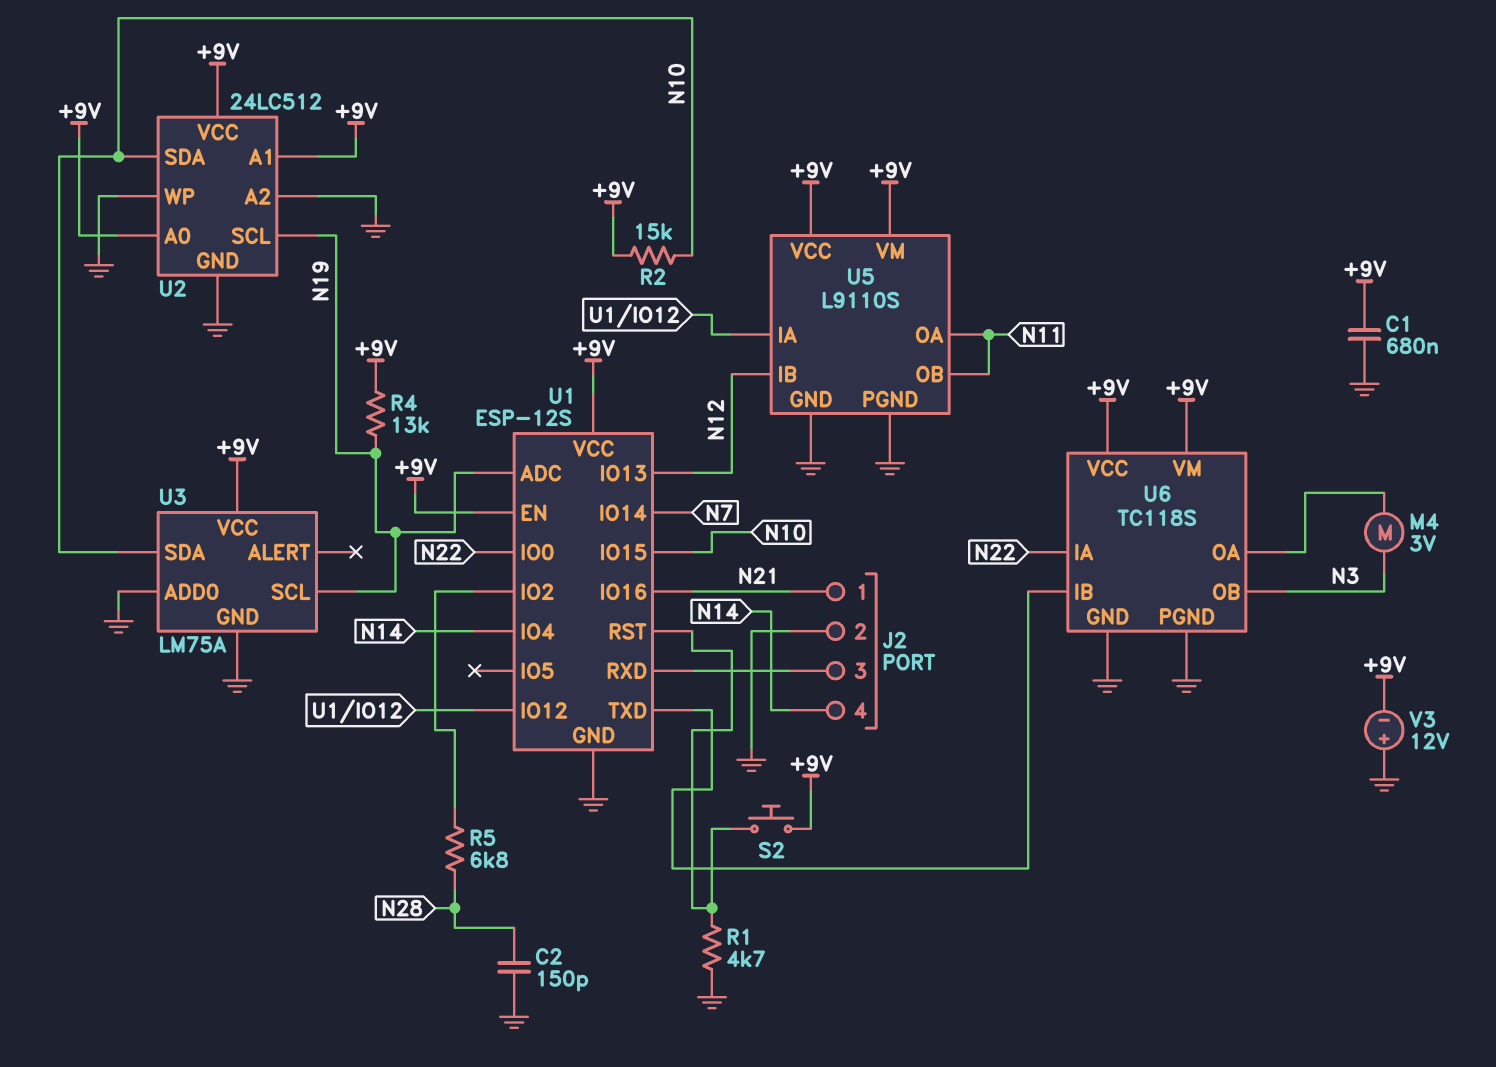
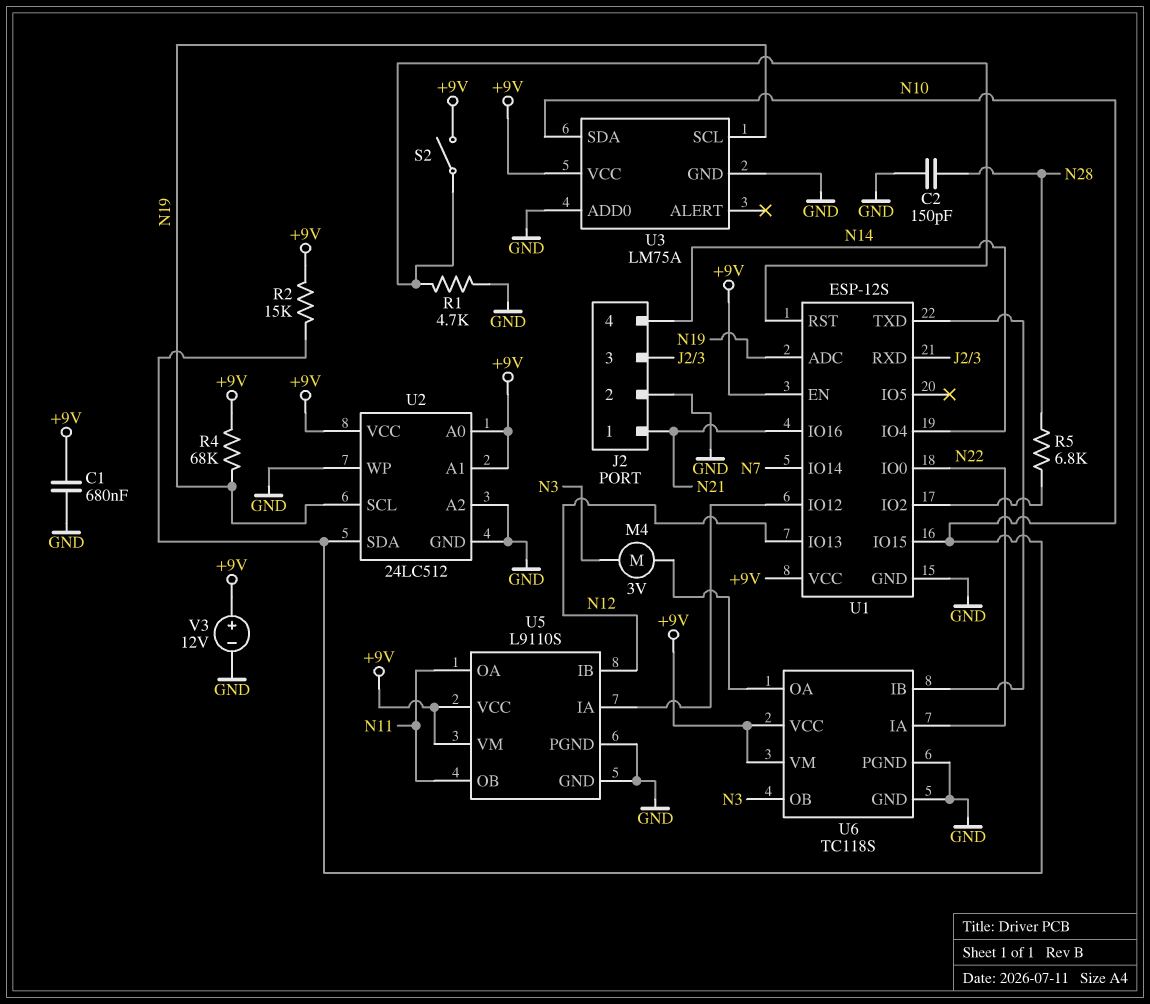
R4: 13k (+9V, N19) -> 68k (+9V, N19)
S2: button (+9V, U1/RST) -> switch (+9V, U1/RST)
V3: 12V (plus GND, minus +9V) -> 12V (plus +9V, minus GND)

